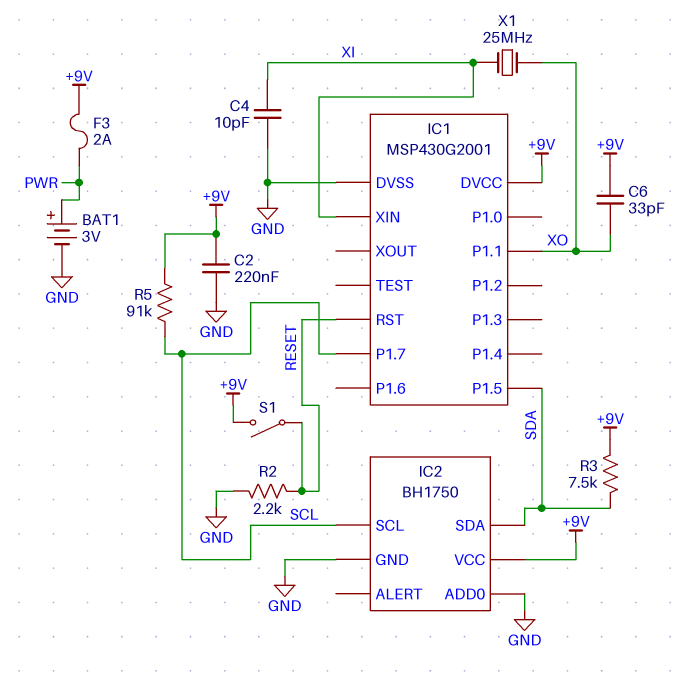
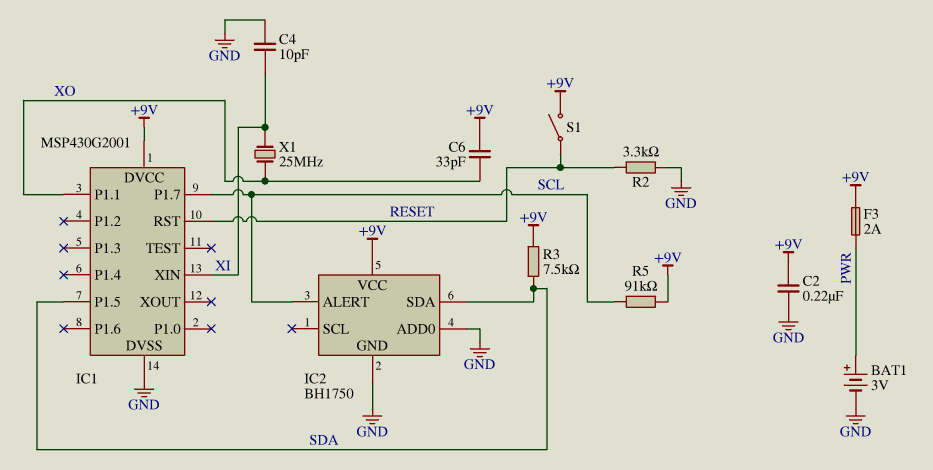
IC2 pin ALERT: none -> SCL
IC2 pin SCL: SCL -> none
R2: 2.2k (GND, RESET) -> 3.3k (GND, RESET)

